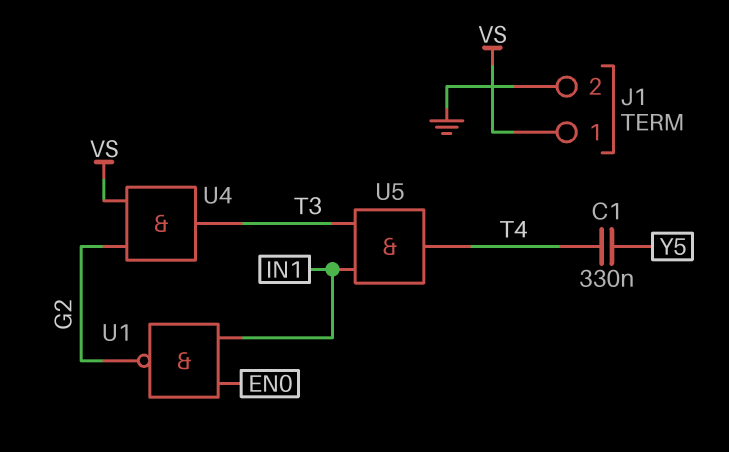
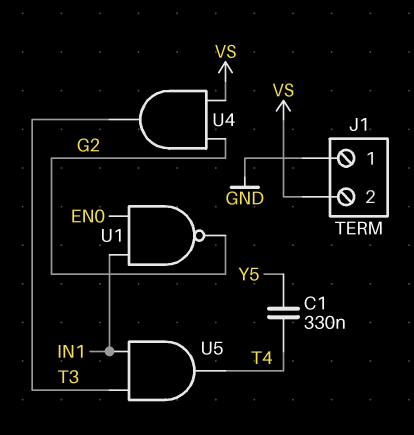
J1 pin 1: VS -> GND
J1 pin 2: GND -> VS

